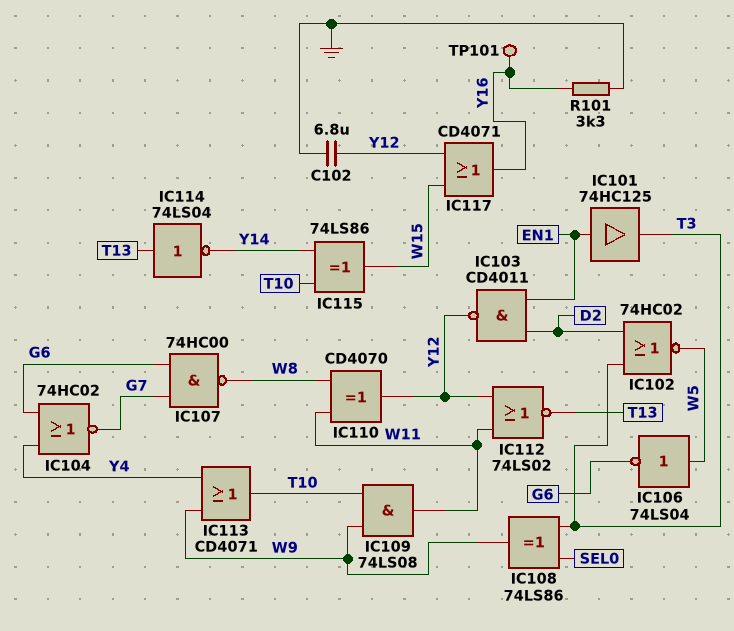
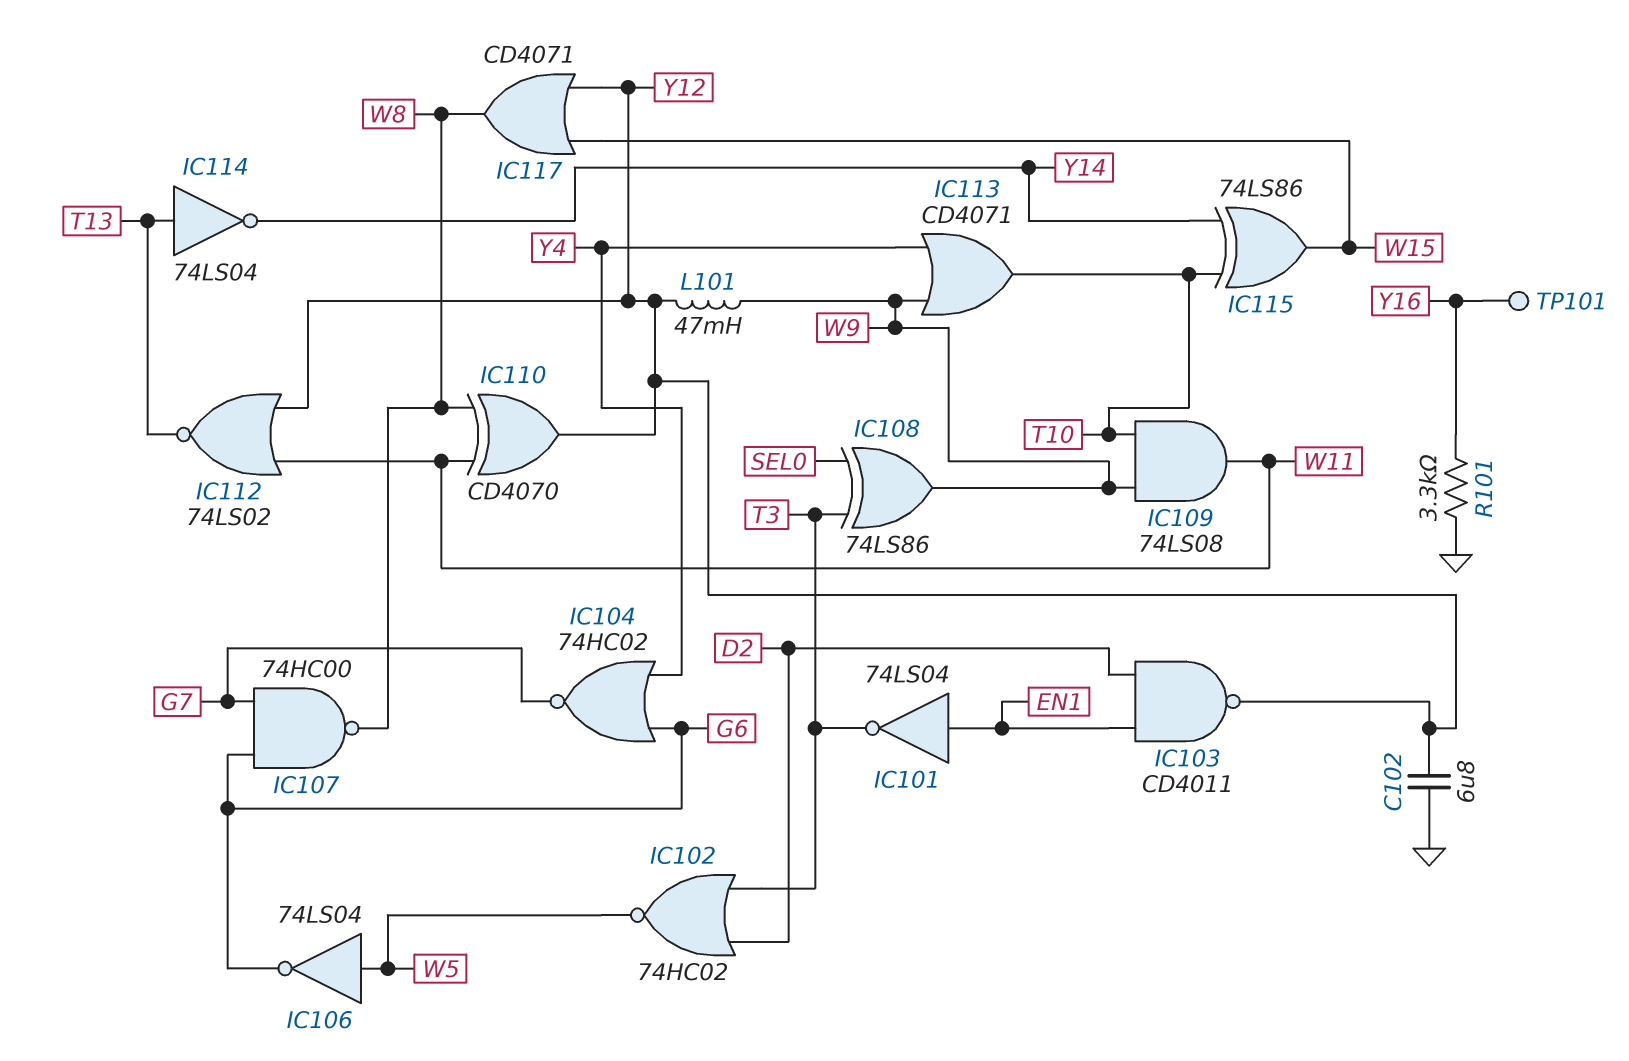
IC101: buffer 74HC125 (in EN1, out T3) -> NOT 74LS04 (in EN1, out T3)
IC117: OR CD4071 (in W15, in Y12, out Y16) -> OR CD4071 (in W15, in Y12, out W8)
L101: none -> 47mH (W9, Y12)

